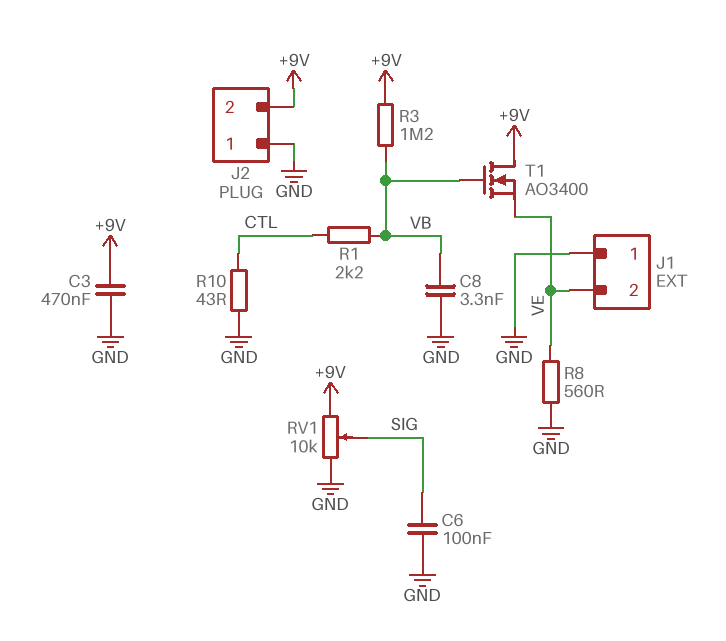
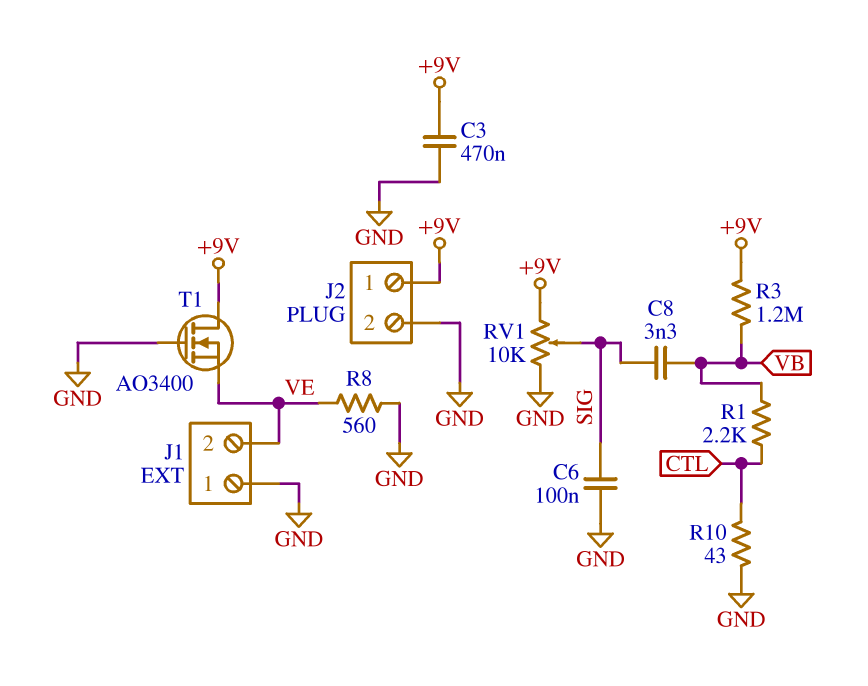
C8: 3.3nF (GND, VB) -> 3.3nF (SIG, VB)
J2 pin 1: GND -> +9V
J2 pin 2: +9V -> GND
T1: NMOS AO3400 (G VB, D +9V, S VE) -> NMOS AO3400 (G GND, D +9V, S VE)

